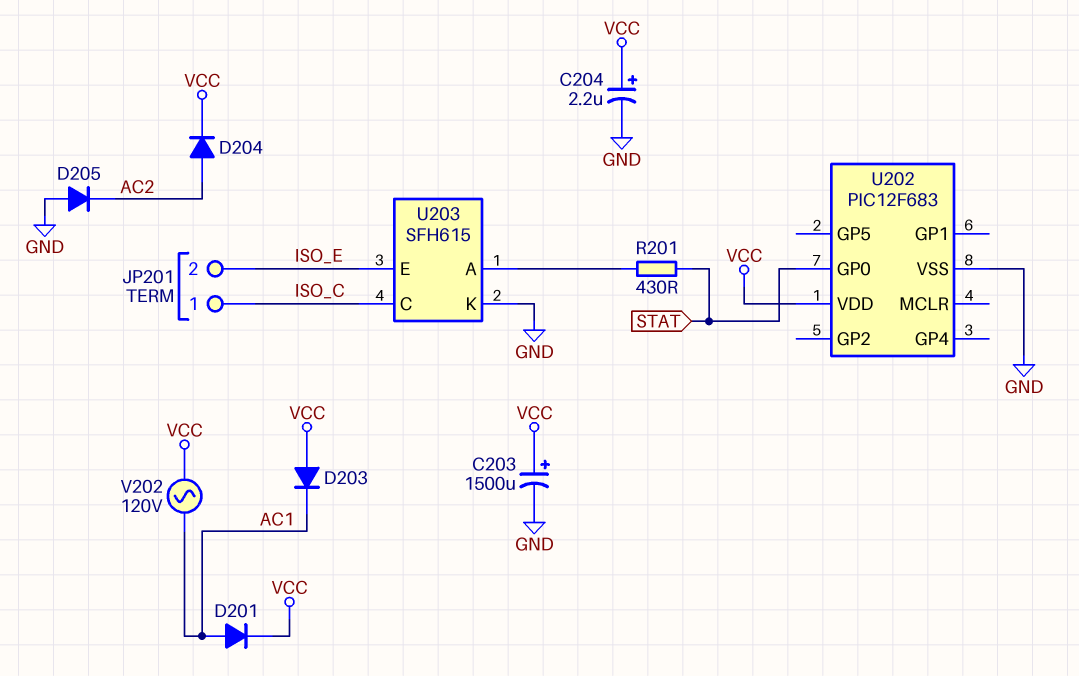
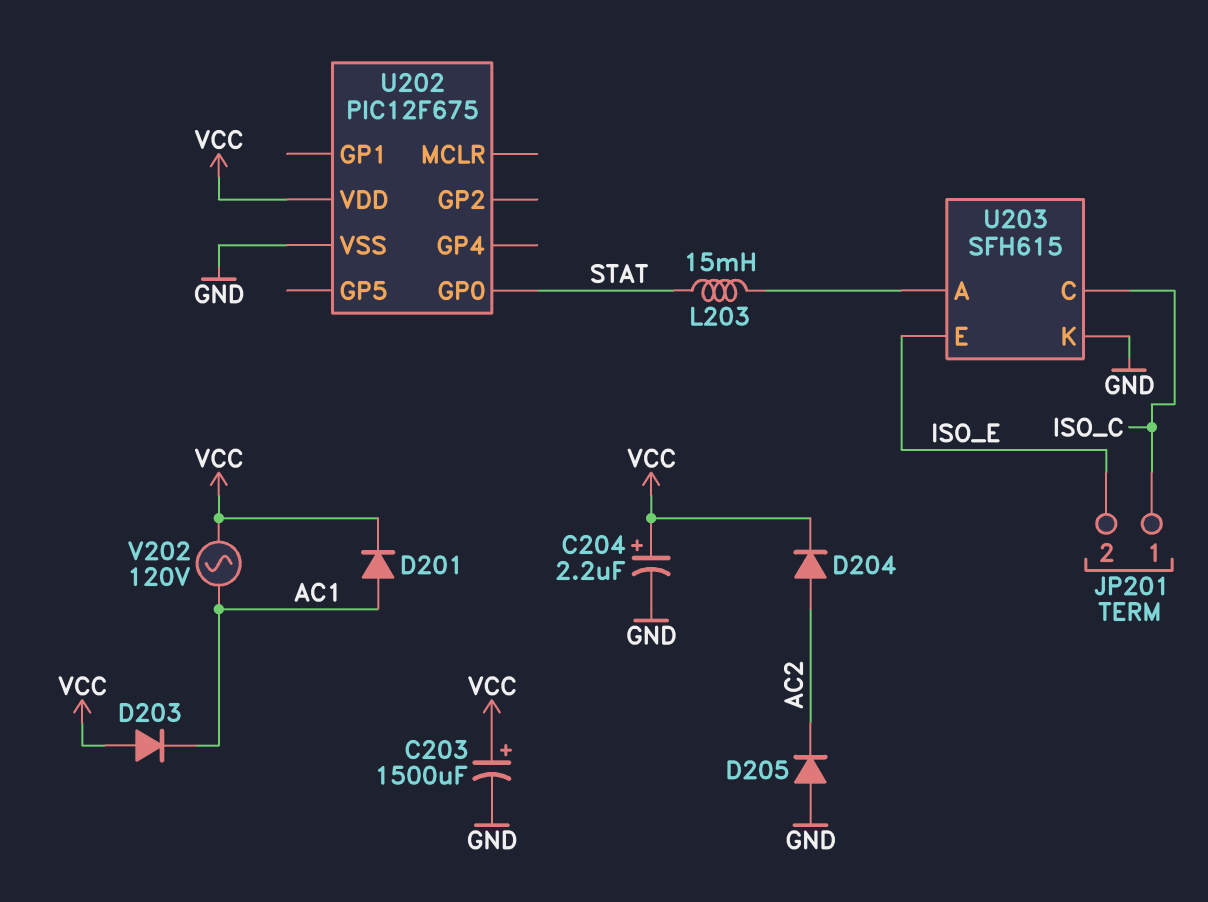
L203: none -> 15mH (STAT, U203/A)
R201: 430 (STAT, U203/A) -> none
U202: PIC12F683 -> PIC12F675

